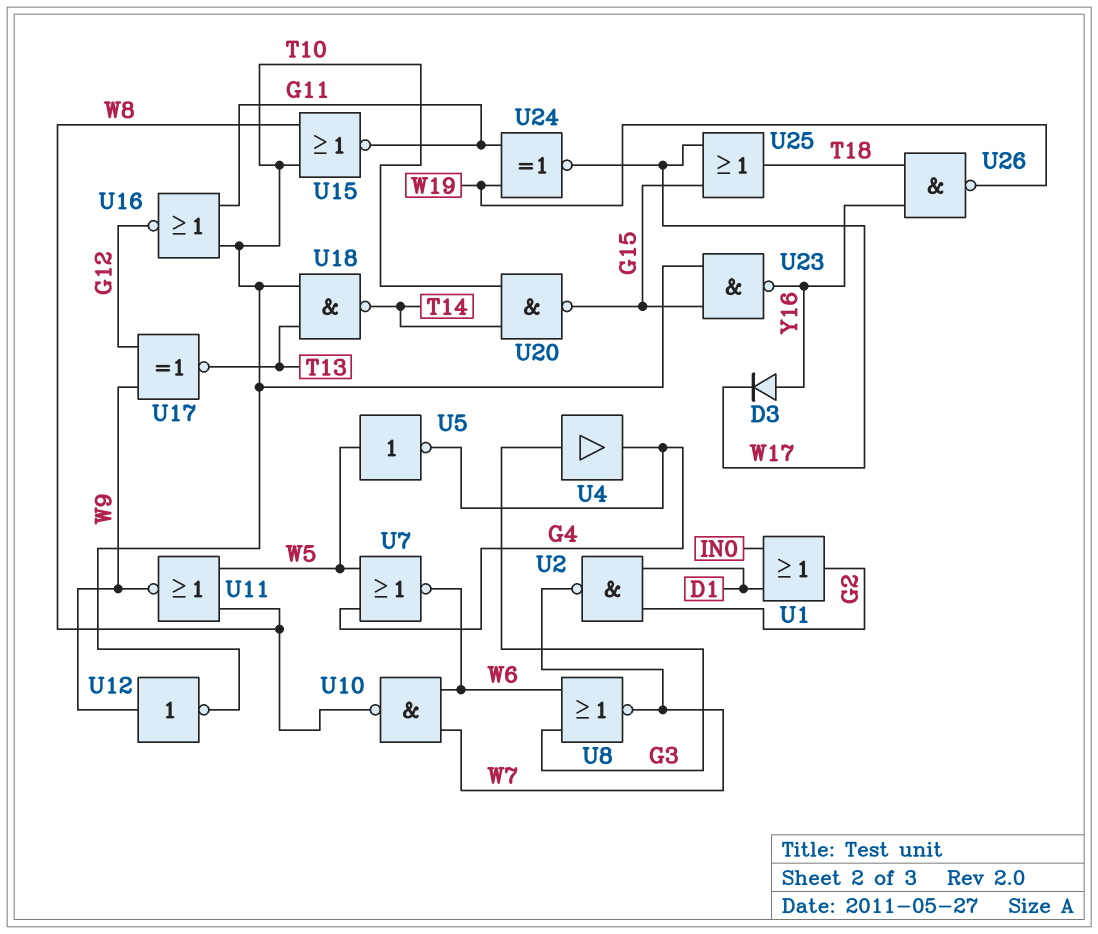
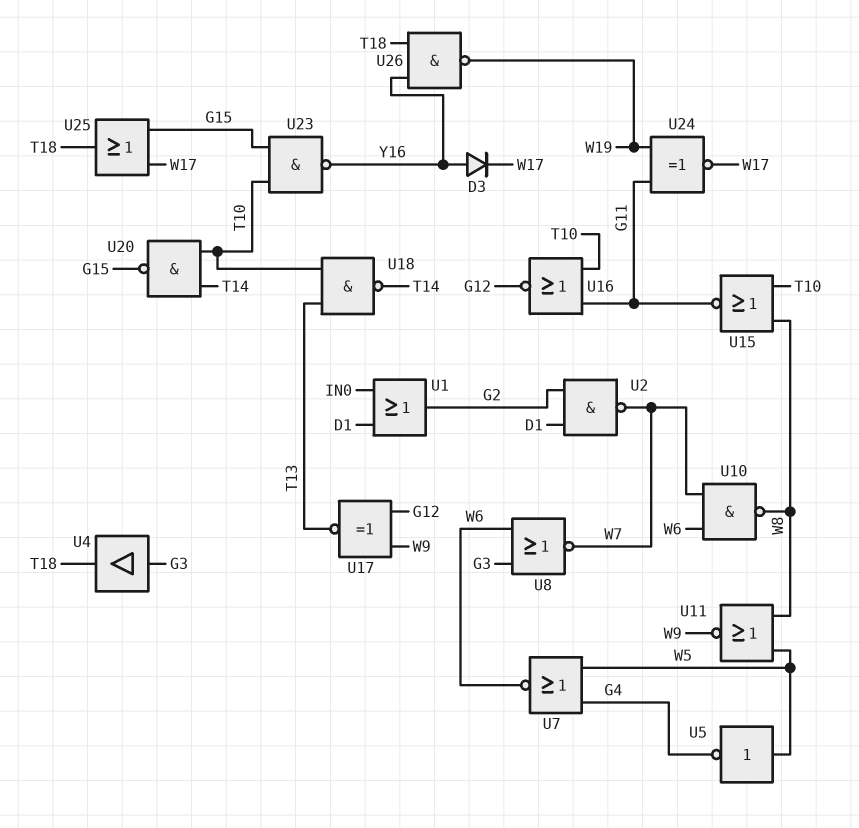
U4: buffer (in G3, out G4) -> buffer (in G3, out T18)
U12: NOT (in W9, out T10) -> none

